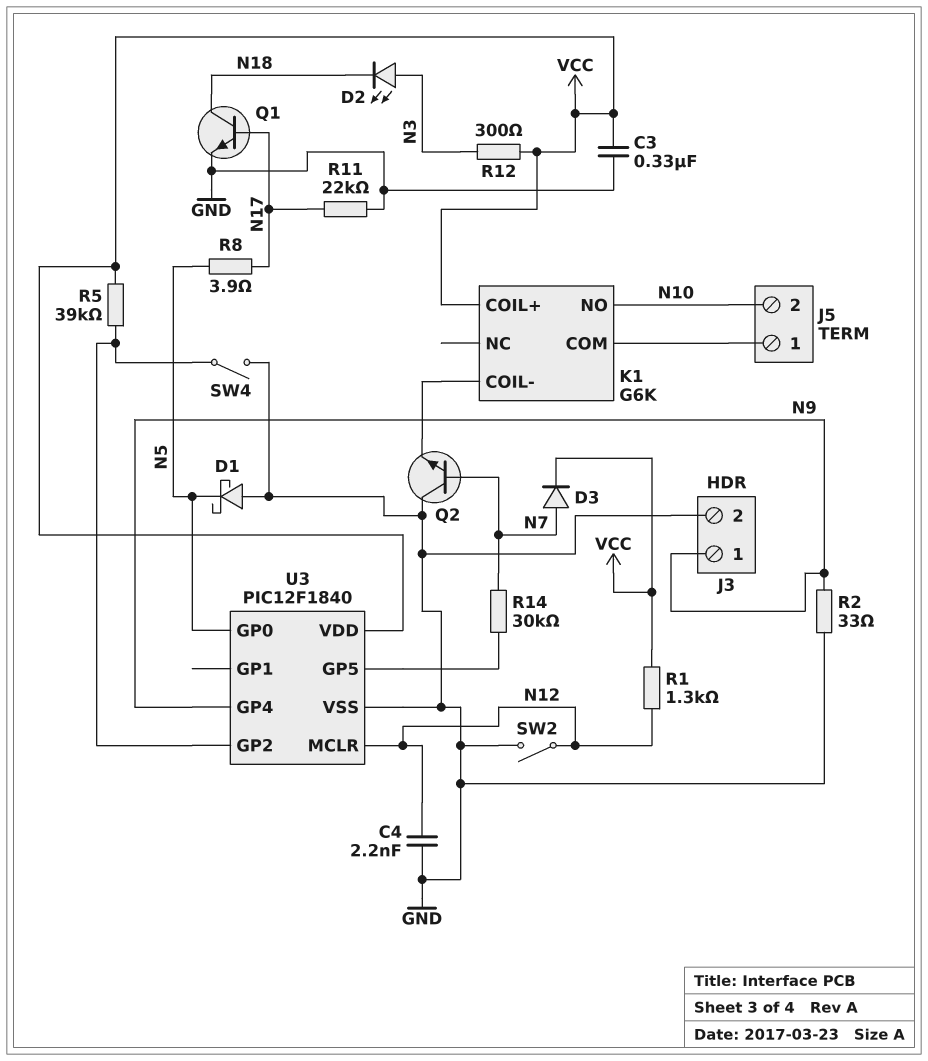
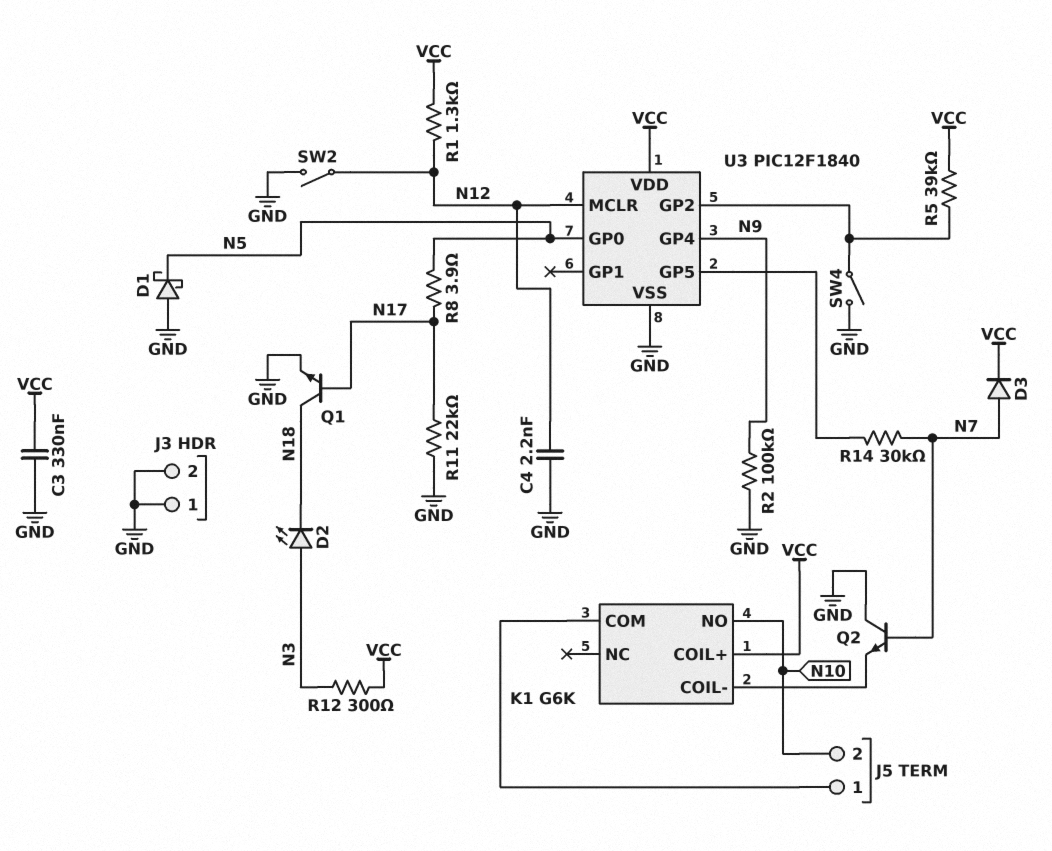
J3 pin 1: N9 -> GND
R2: 33 (GND, N9) -> 100k (GND, N9)

